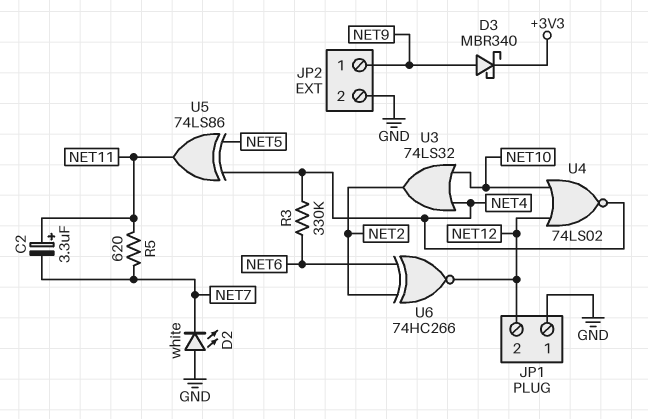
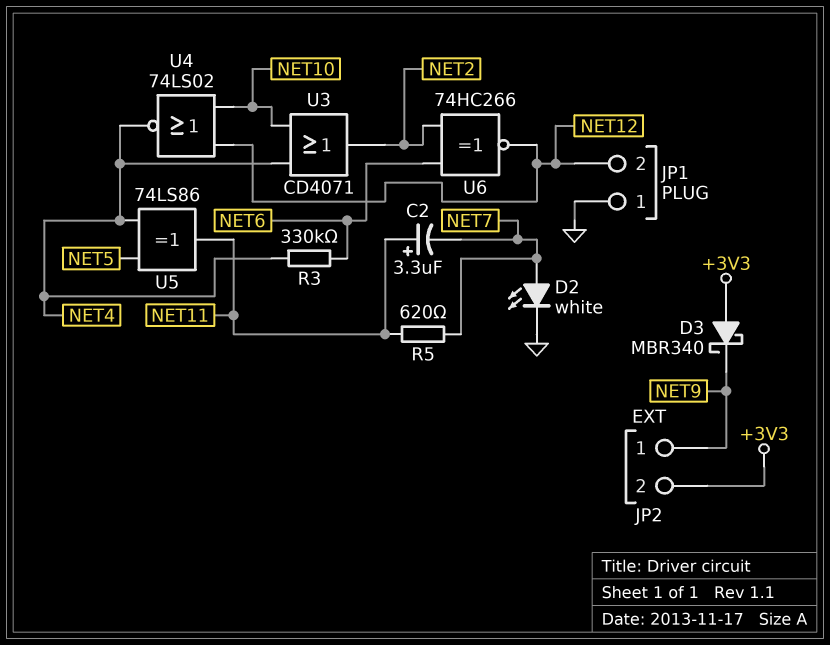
D2: LED white (A GND, K NET7) -> LED white (A NET7, K GND)
D3: schottky MBR340 (A NET9, K +3V3) -> schottky MBR340 (A +3V3, K NET9)
JP2 pin 2: GND -> +3V3
U3: OR 74LS32 (in NET4, in NET10, out NET2) -> OR CD4071 (in NET4, in NET10, out NET2)

